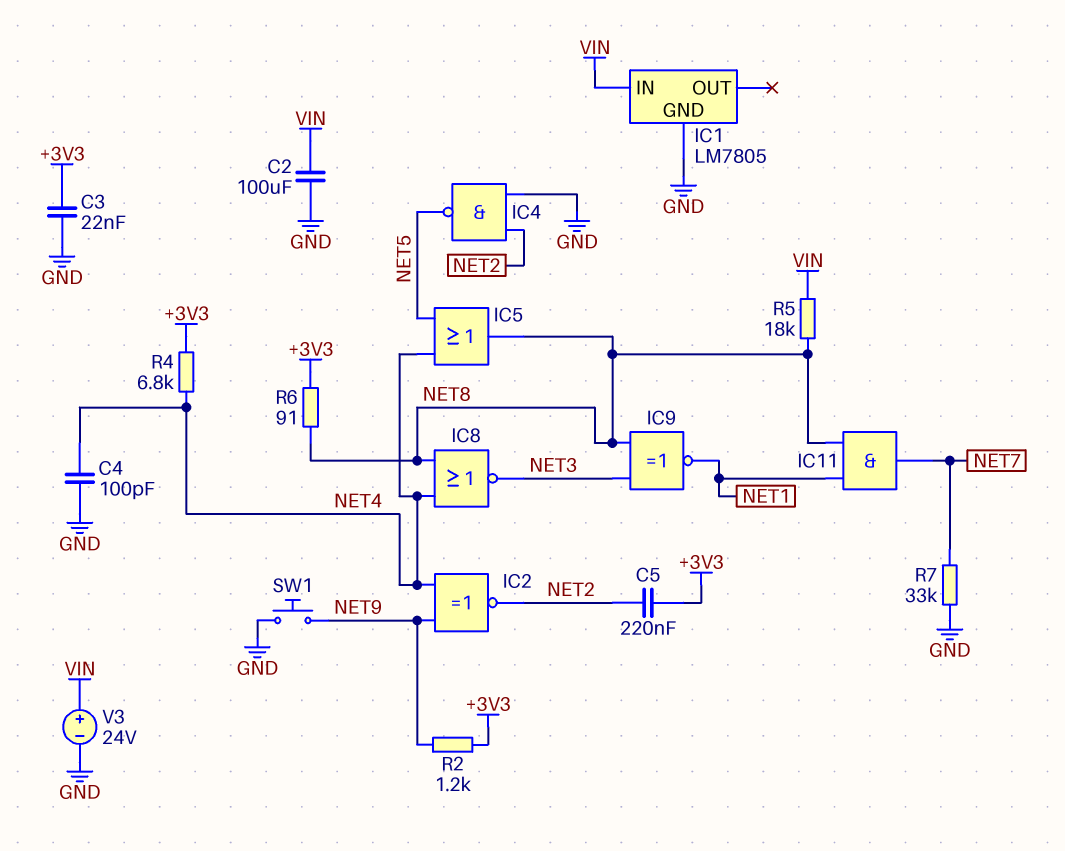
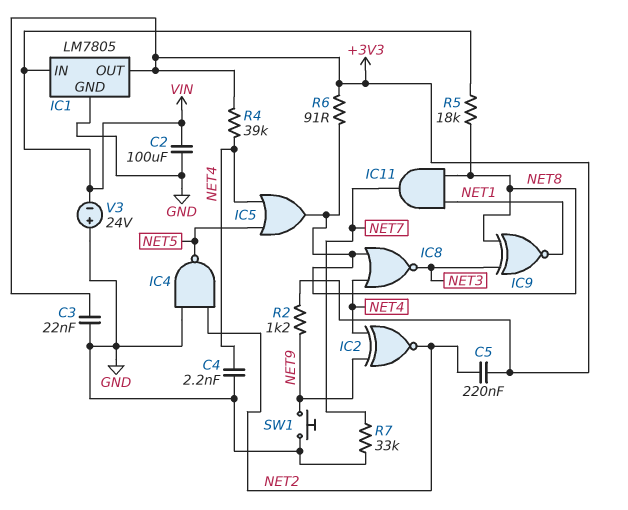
C4: 100pF (GND, NET4) -> 2.2nF (GND, NET4)
IC1 pin OUT: none -> +3V3
R4: 6.8k (+3V3, NET4) -> 39k (+3V3, NET4)
V3: 24V (plus VIN, minus GND) -> 24V (plus GND, minus VIN)

